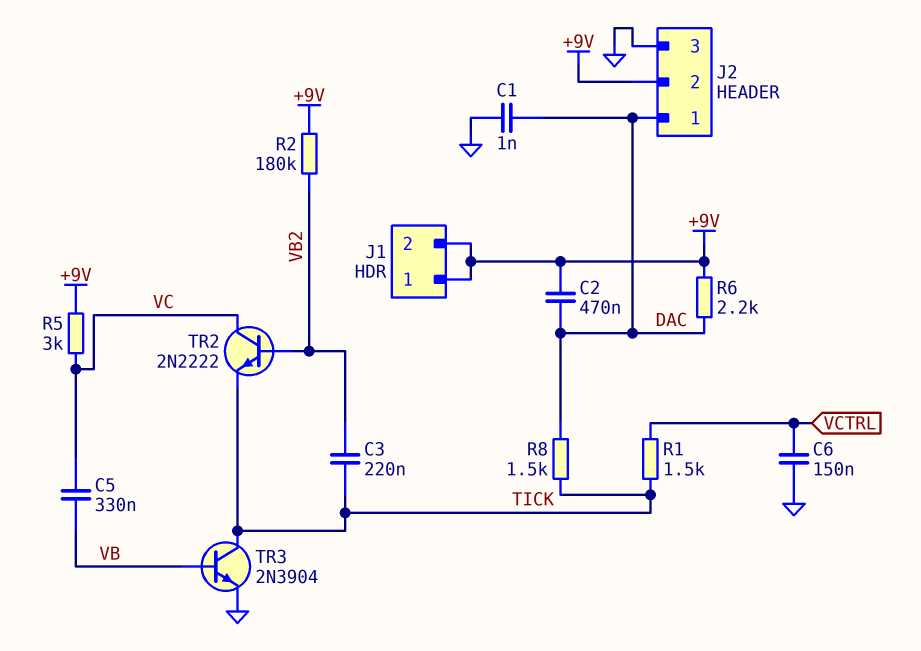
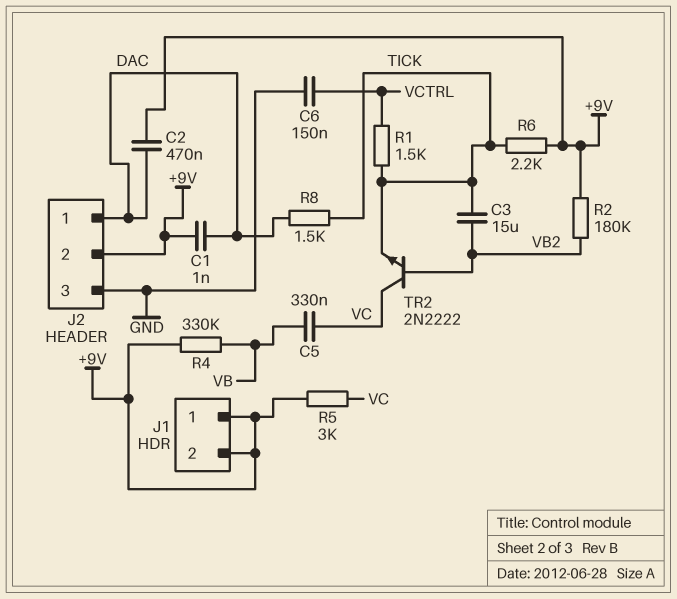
C1: 1nF (DAC, GND) -> 1nF (+9V, DAC)
C3: 220nF (TICK, VB2) -> 15uF (TICK, VB2)
R4: none -> 330k (+9V, VB)
R6: 2.2k (+9V, DAC) -> 2.2k (+9V, TICK)
TR3: NPN 2N3904 (B VB, C TICK, E GND) -> none

